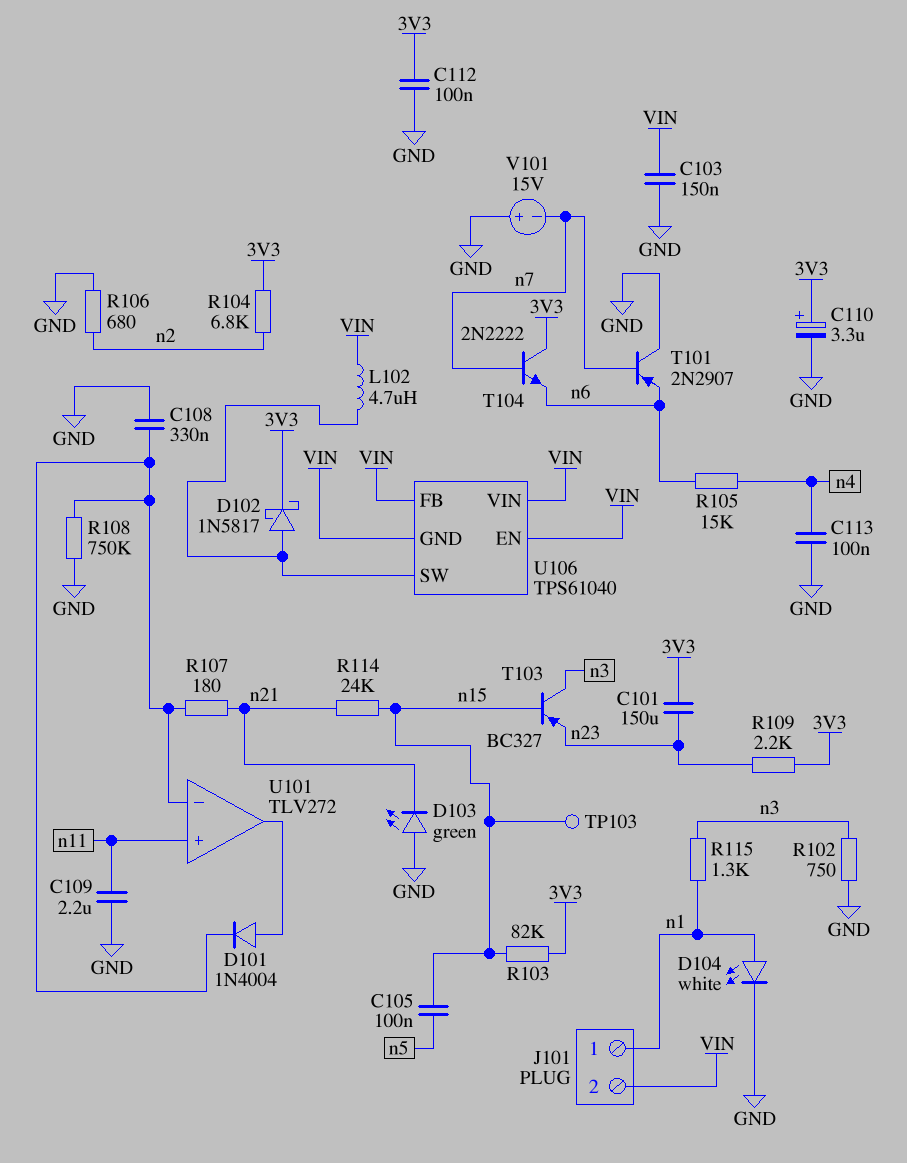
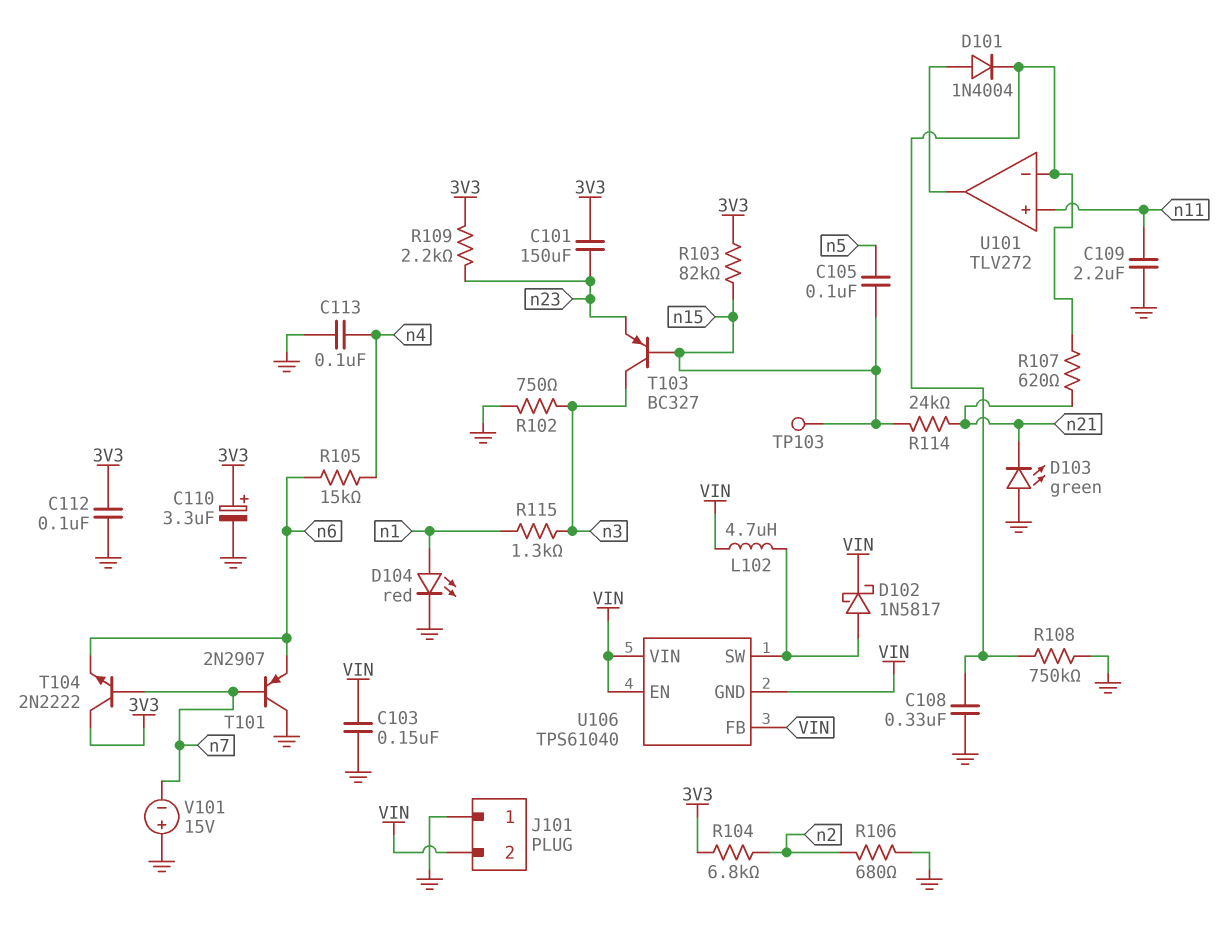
D102: schottky 1N5817 (A U106/SW, K 3V3) -> schottky 1N5817 (A U106/SW, K VIN)
D104: LED white (A n1, K GND) -> LED red (A n1, K GND)
J101 pin 1: n1 -> GND
R107: 180 (U101/in-, n21) -> 620 (U101/in-, n21)

